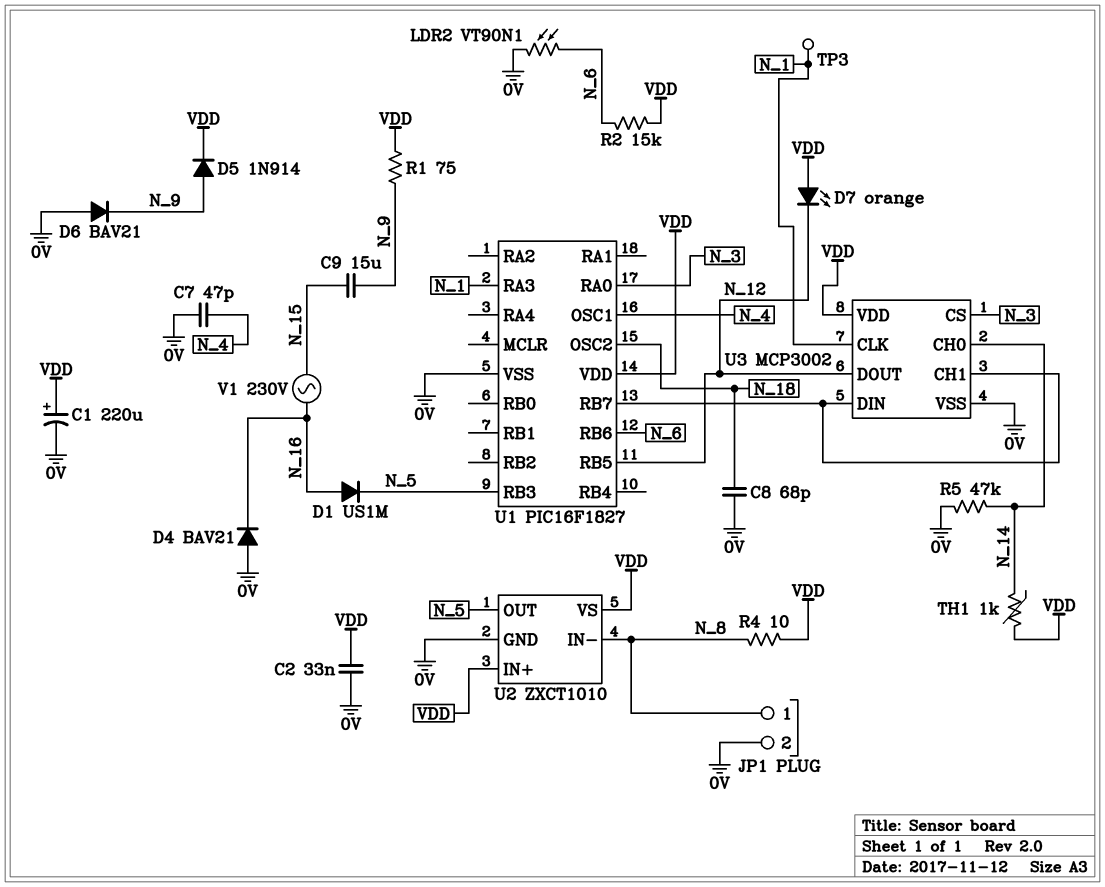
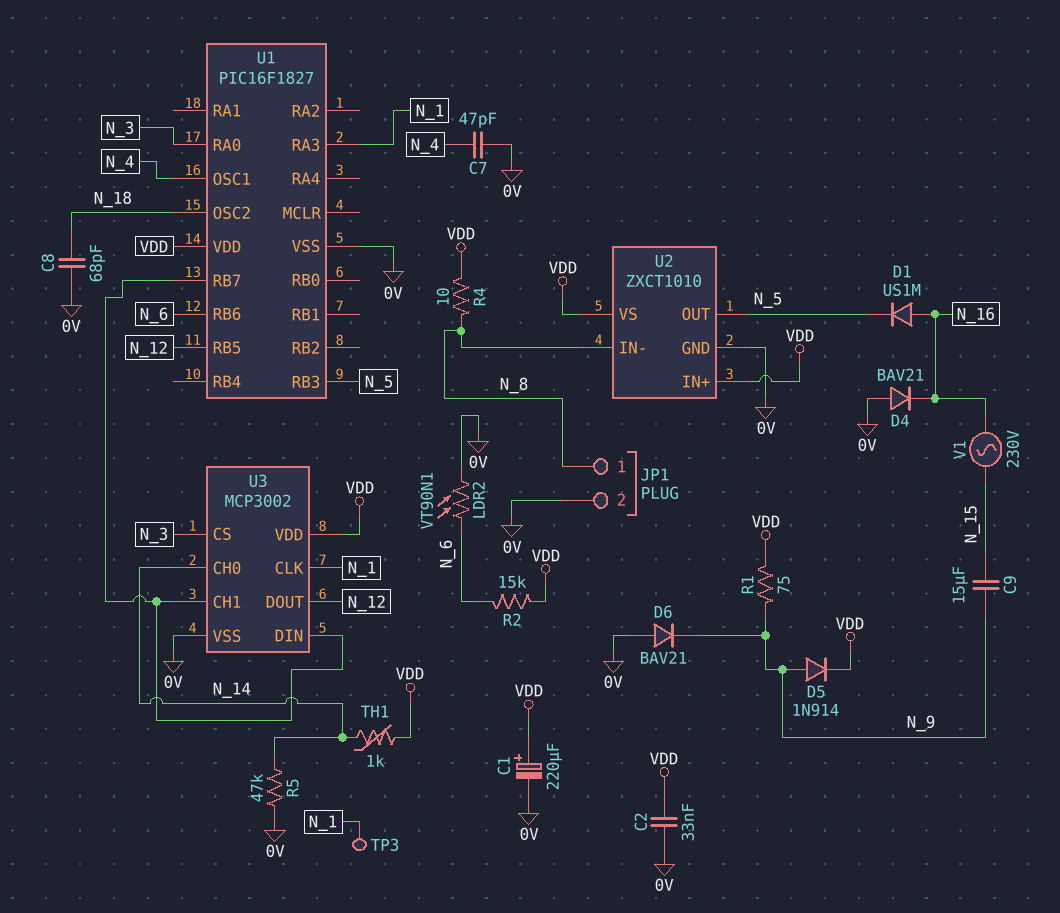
D7: LED orange (A VDD, K N_12) -> none

